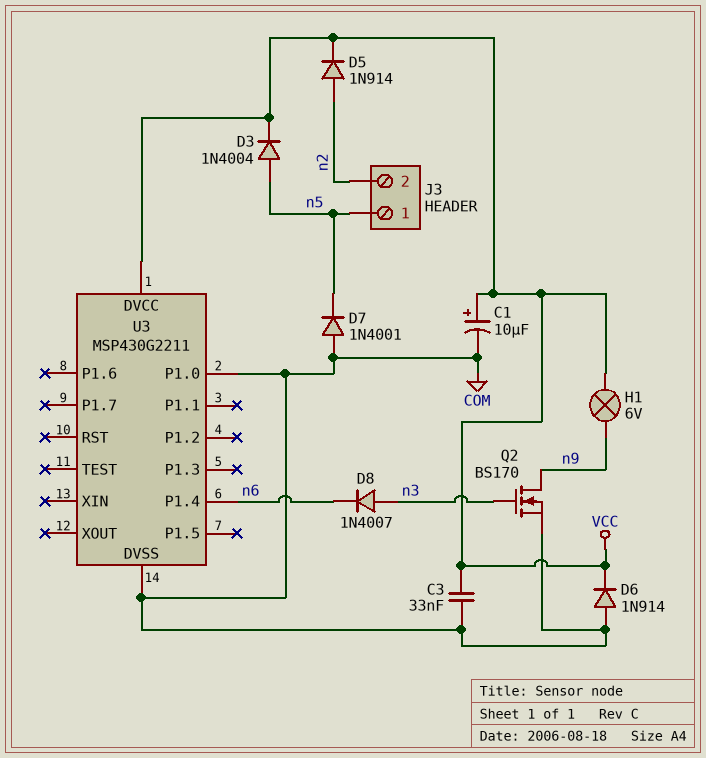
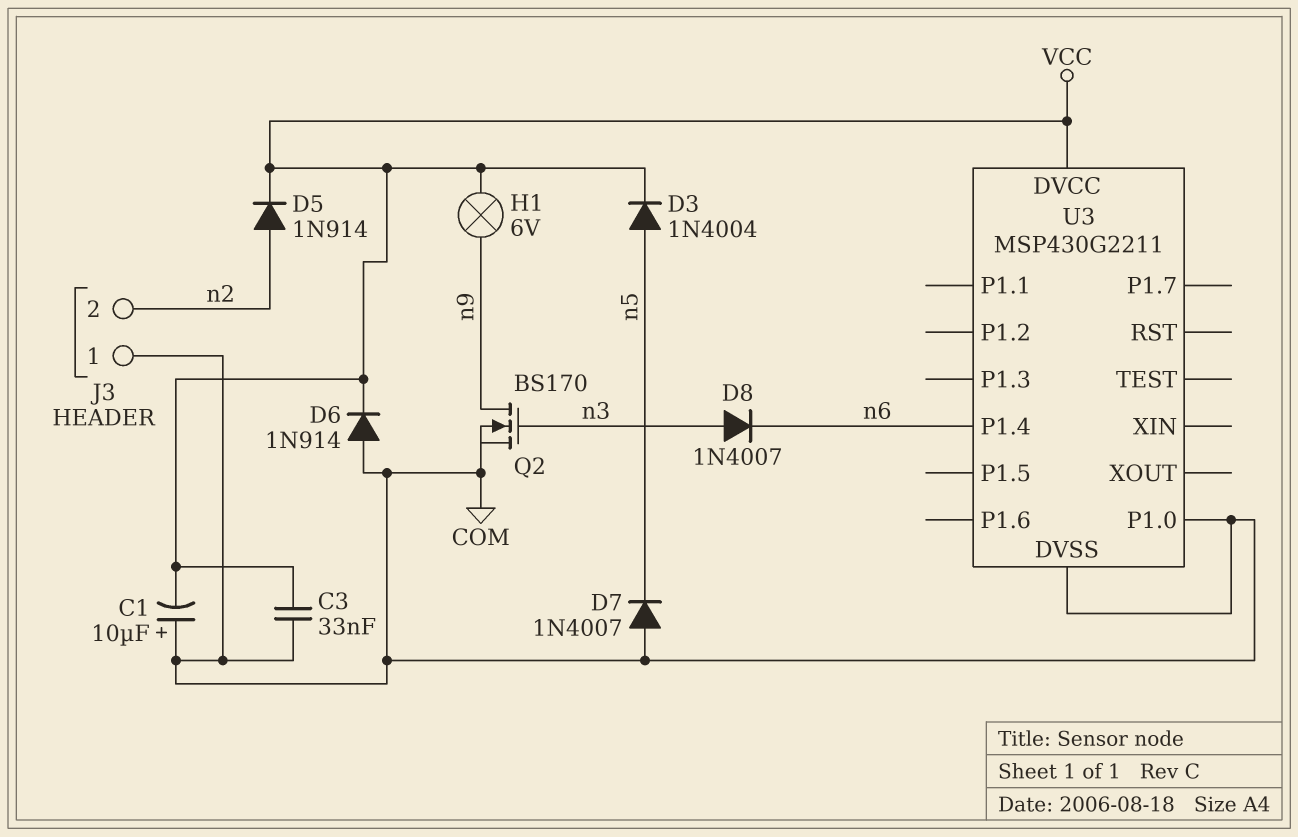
C1: 10uF (plus VCC, minus COM) -> 10uF (plus COM, minus VCC)
D7: diode 1N4001 (A COM, K n5) -> diode 1N4007 (A COM, K n5)
J3 pin 1: n5 -> COM

